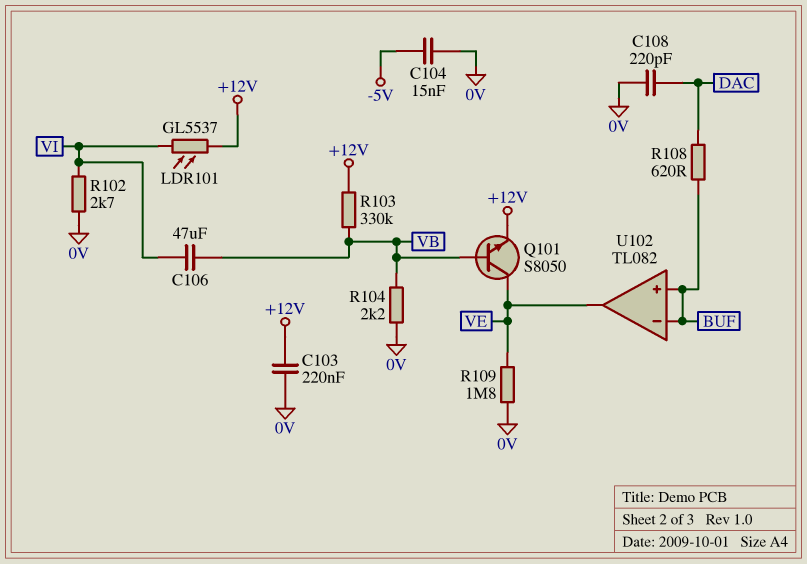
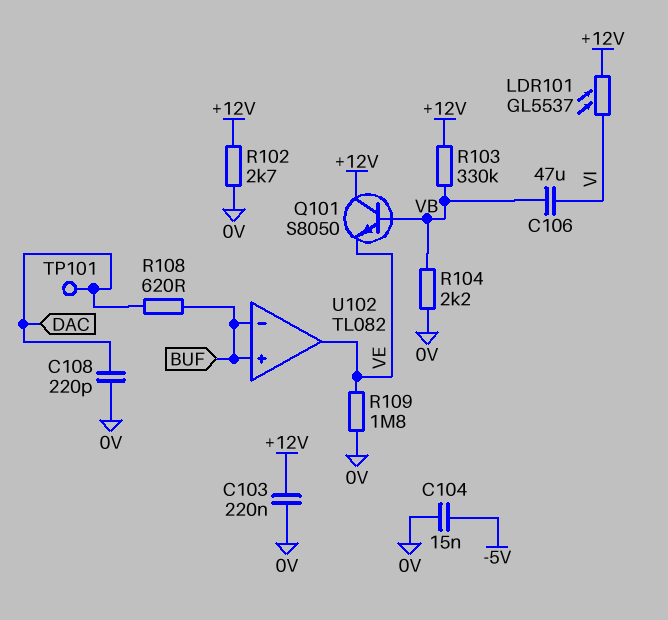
Q101: NPN S8050 (B VB, C VE, E +12V) -> NPN S8050 (B VB, C +12V, E VE)
R102: 2.7k (0V, VI) -> 2.7k (+12V, 0V)
TP101: none -> test point (DAC)

